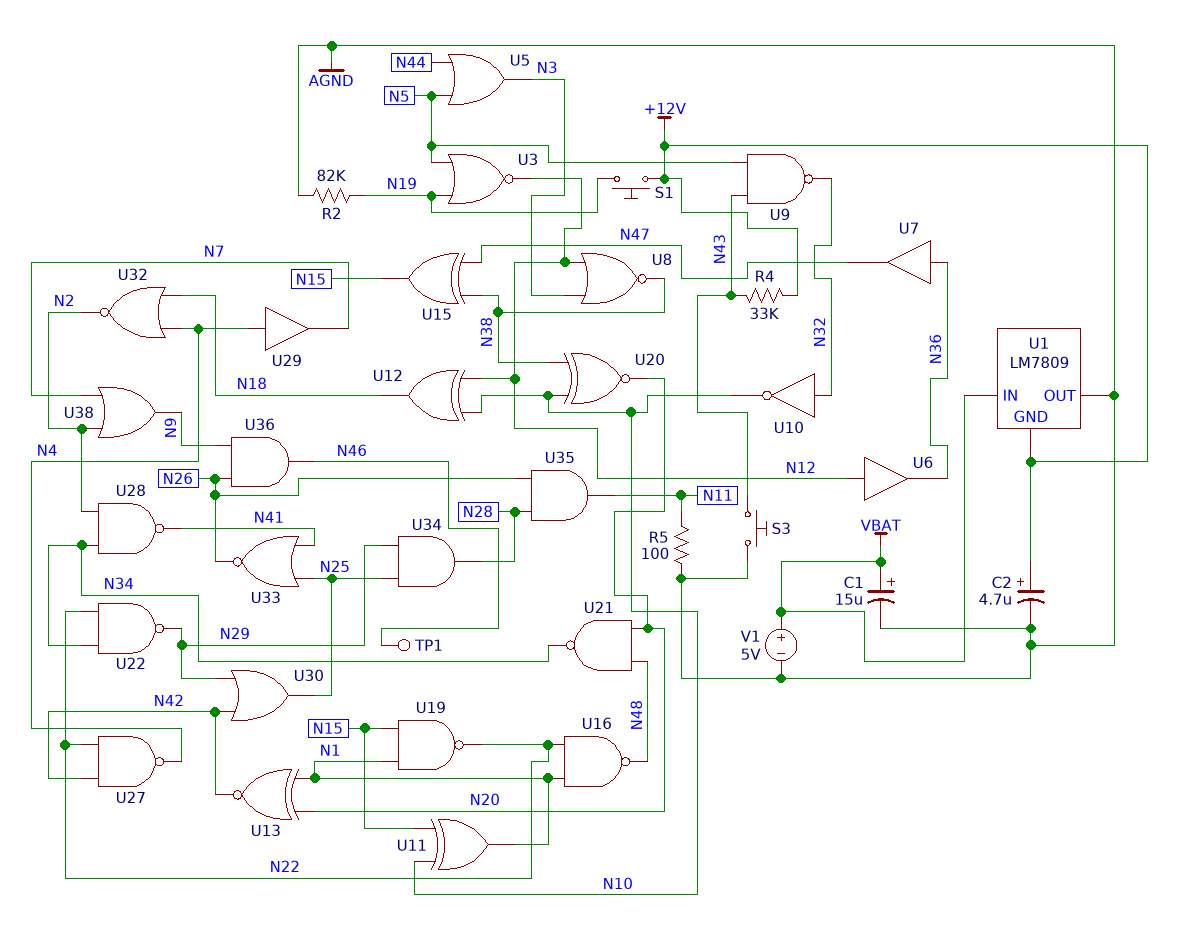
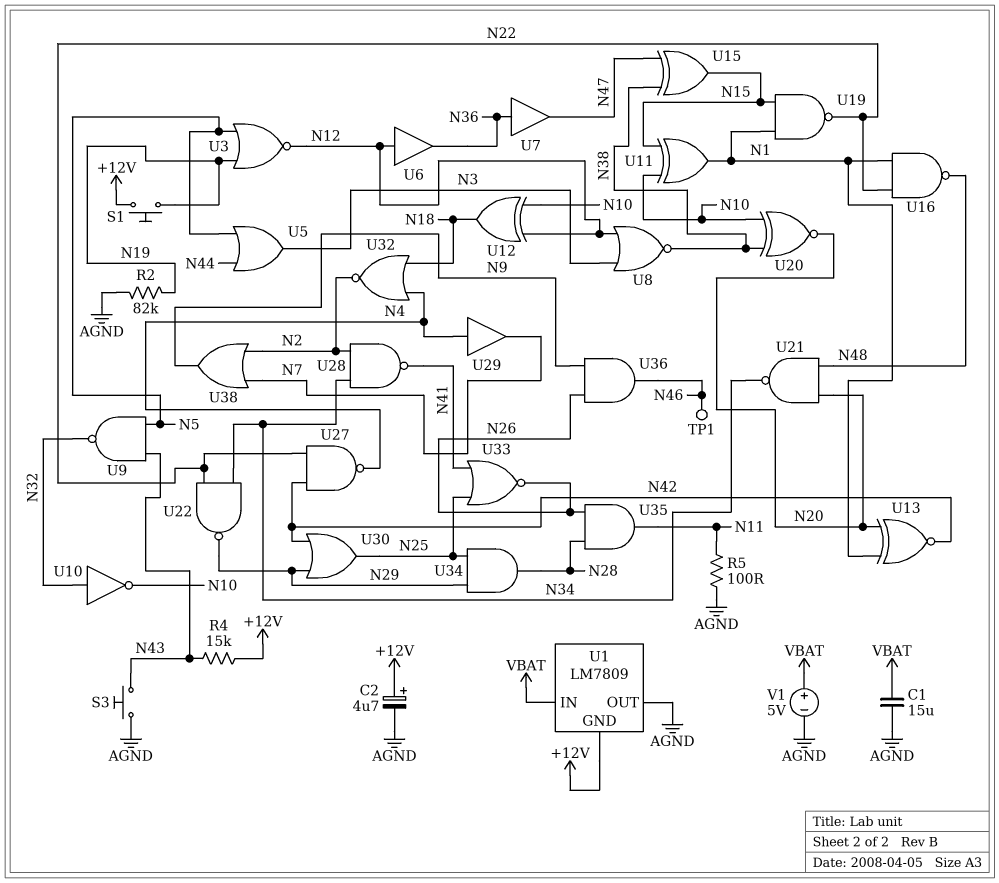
C1: 15uF (plus VBAT, minus AGND) -> 15uF (AGND, VBAT)
R4: 33k (+12V, N43) -> 15k (+12V, N43)

